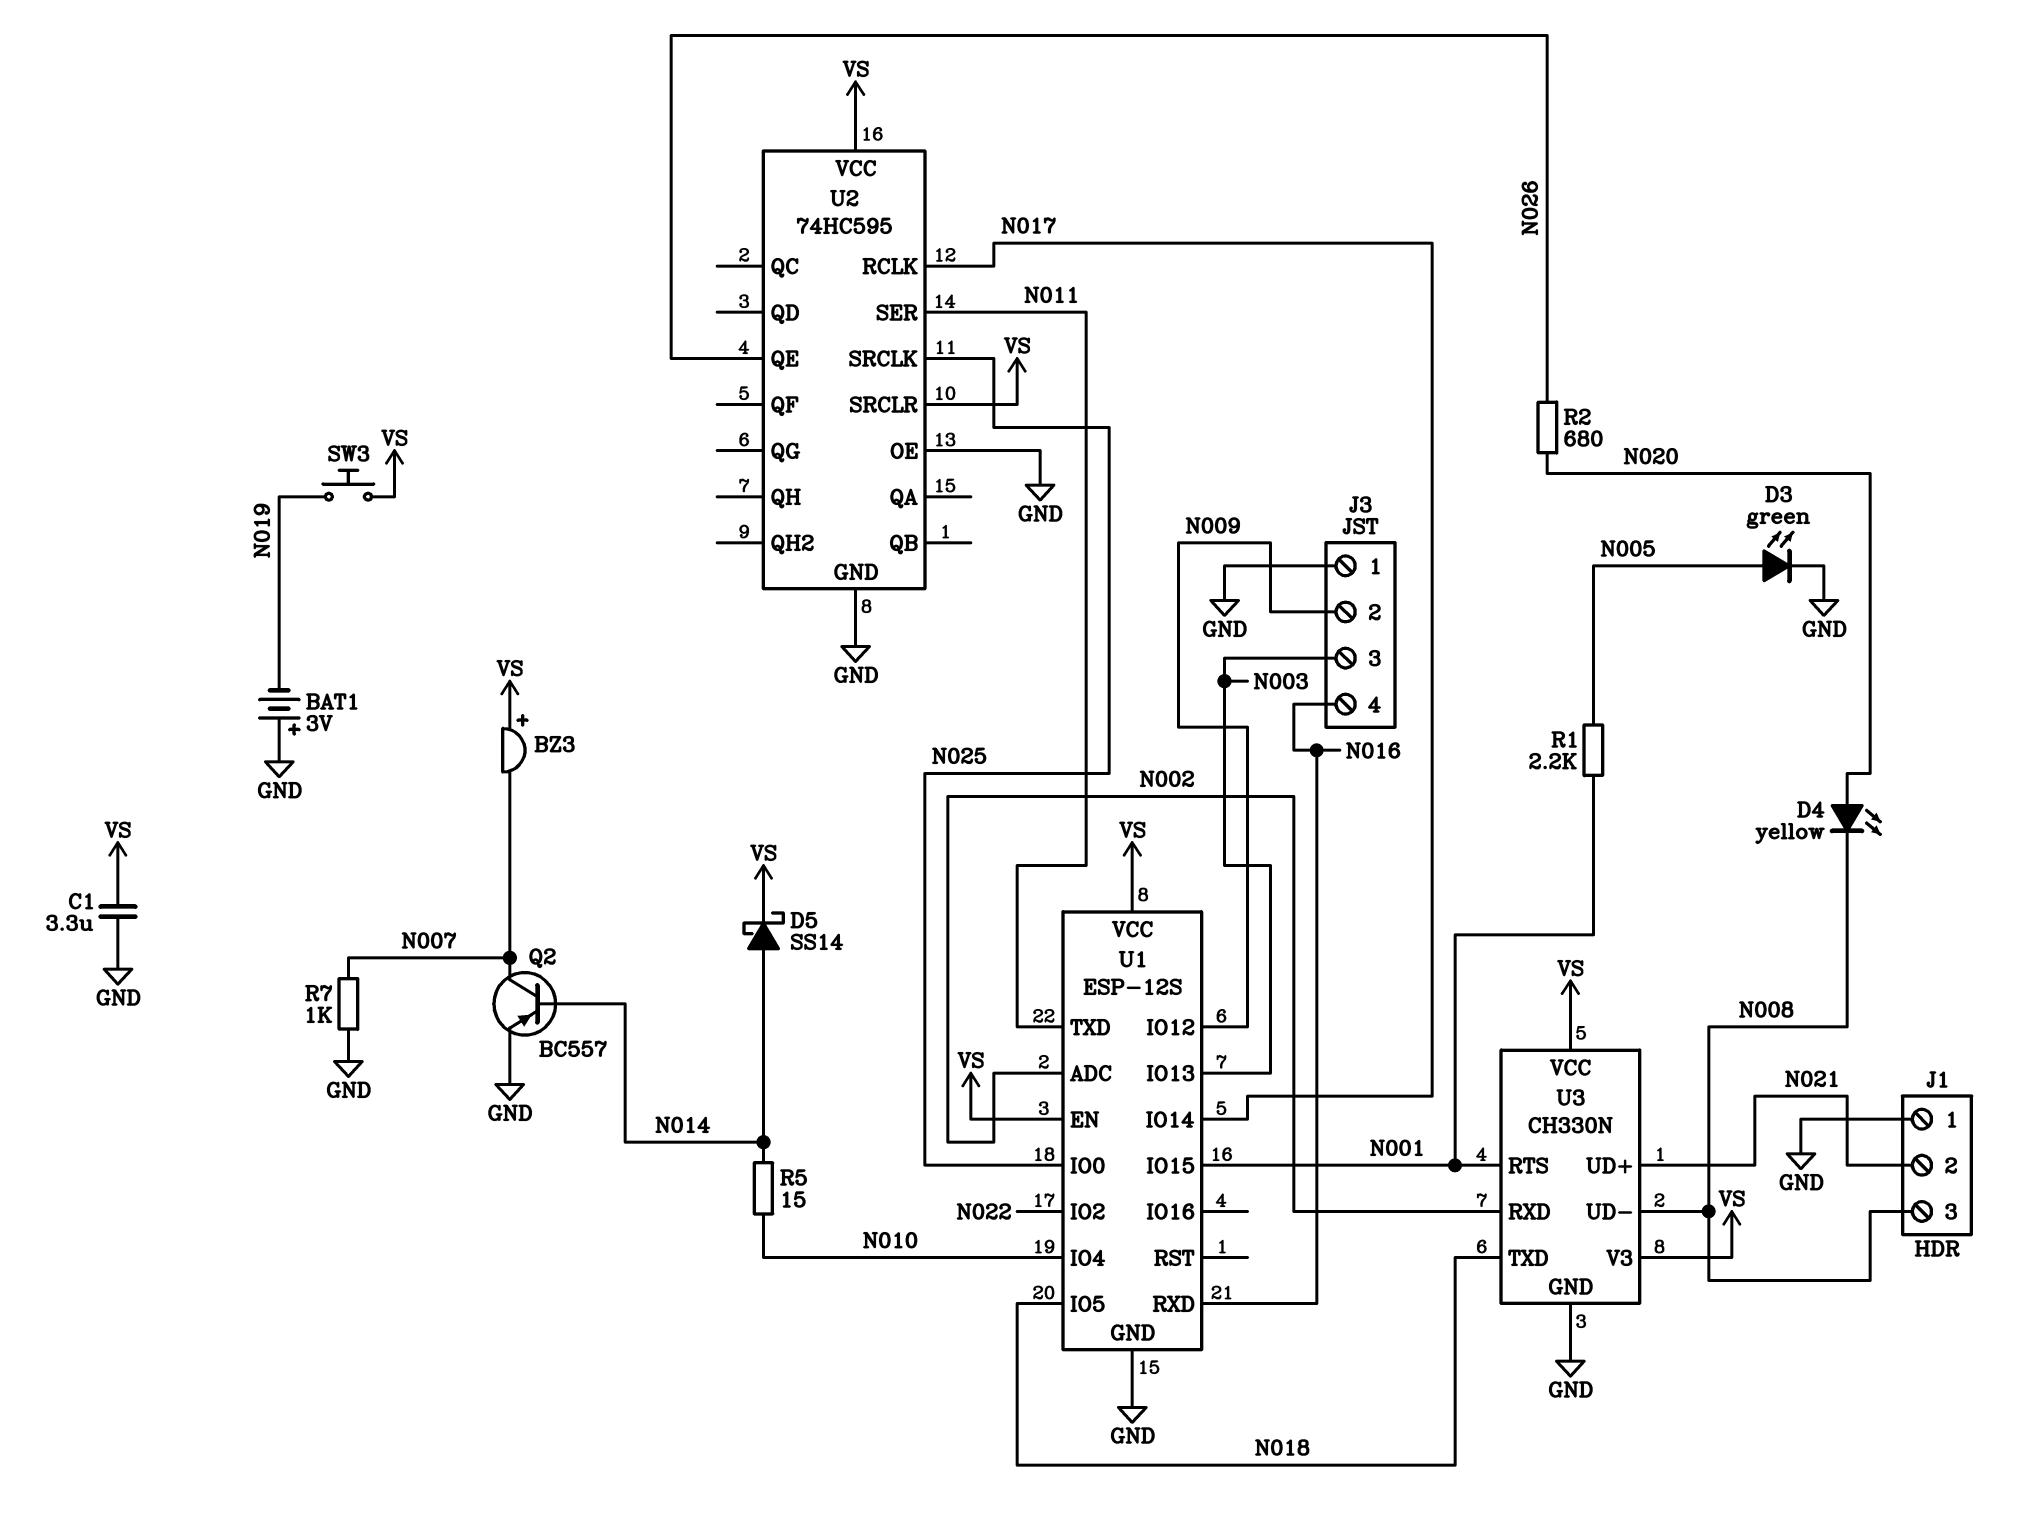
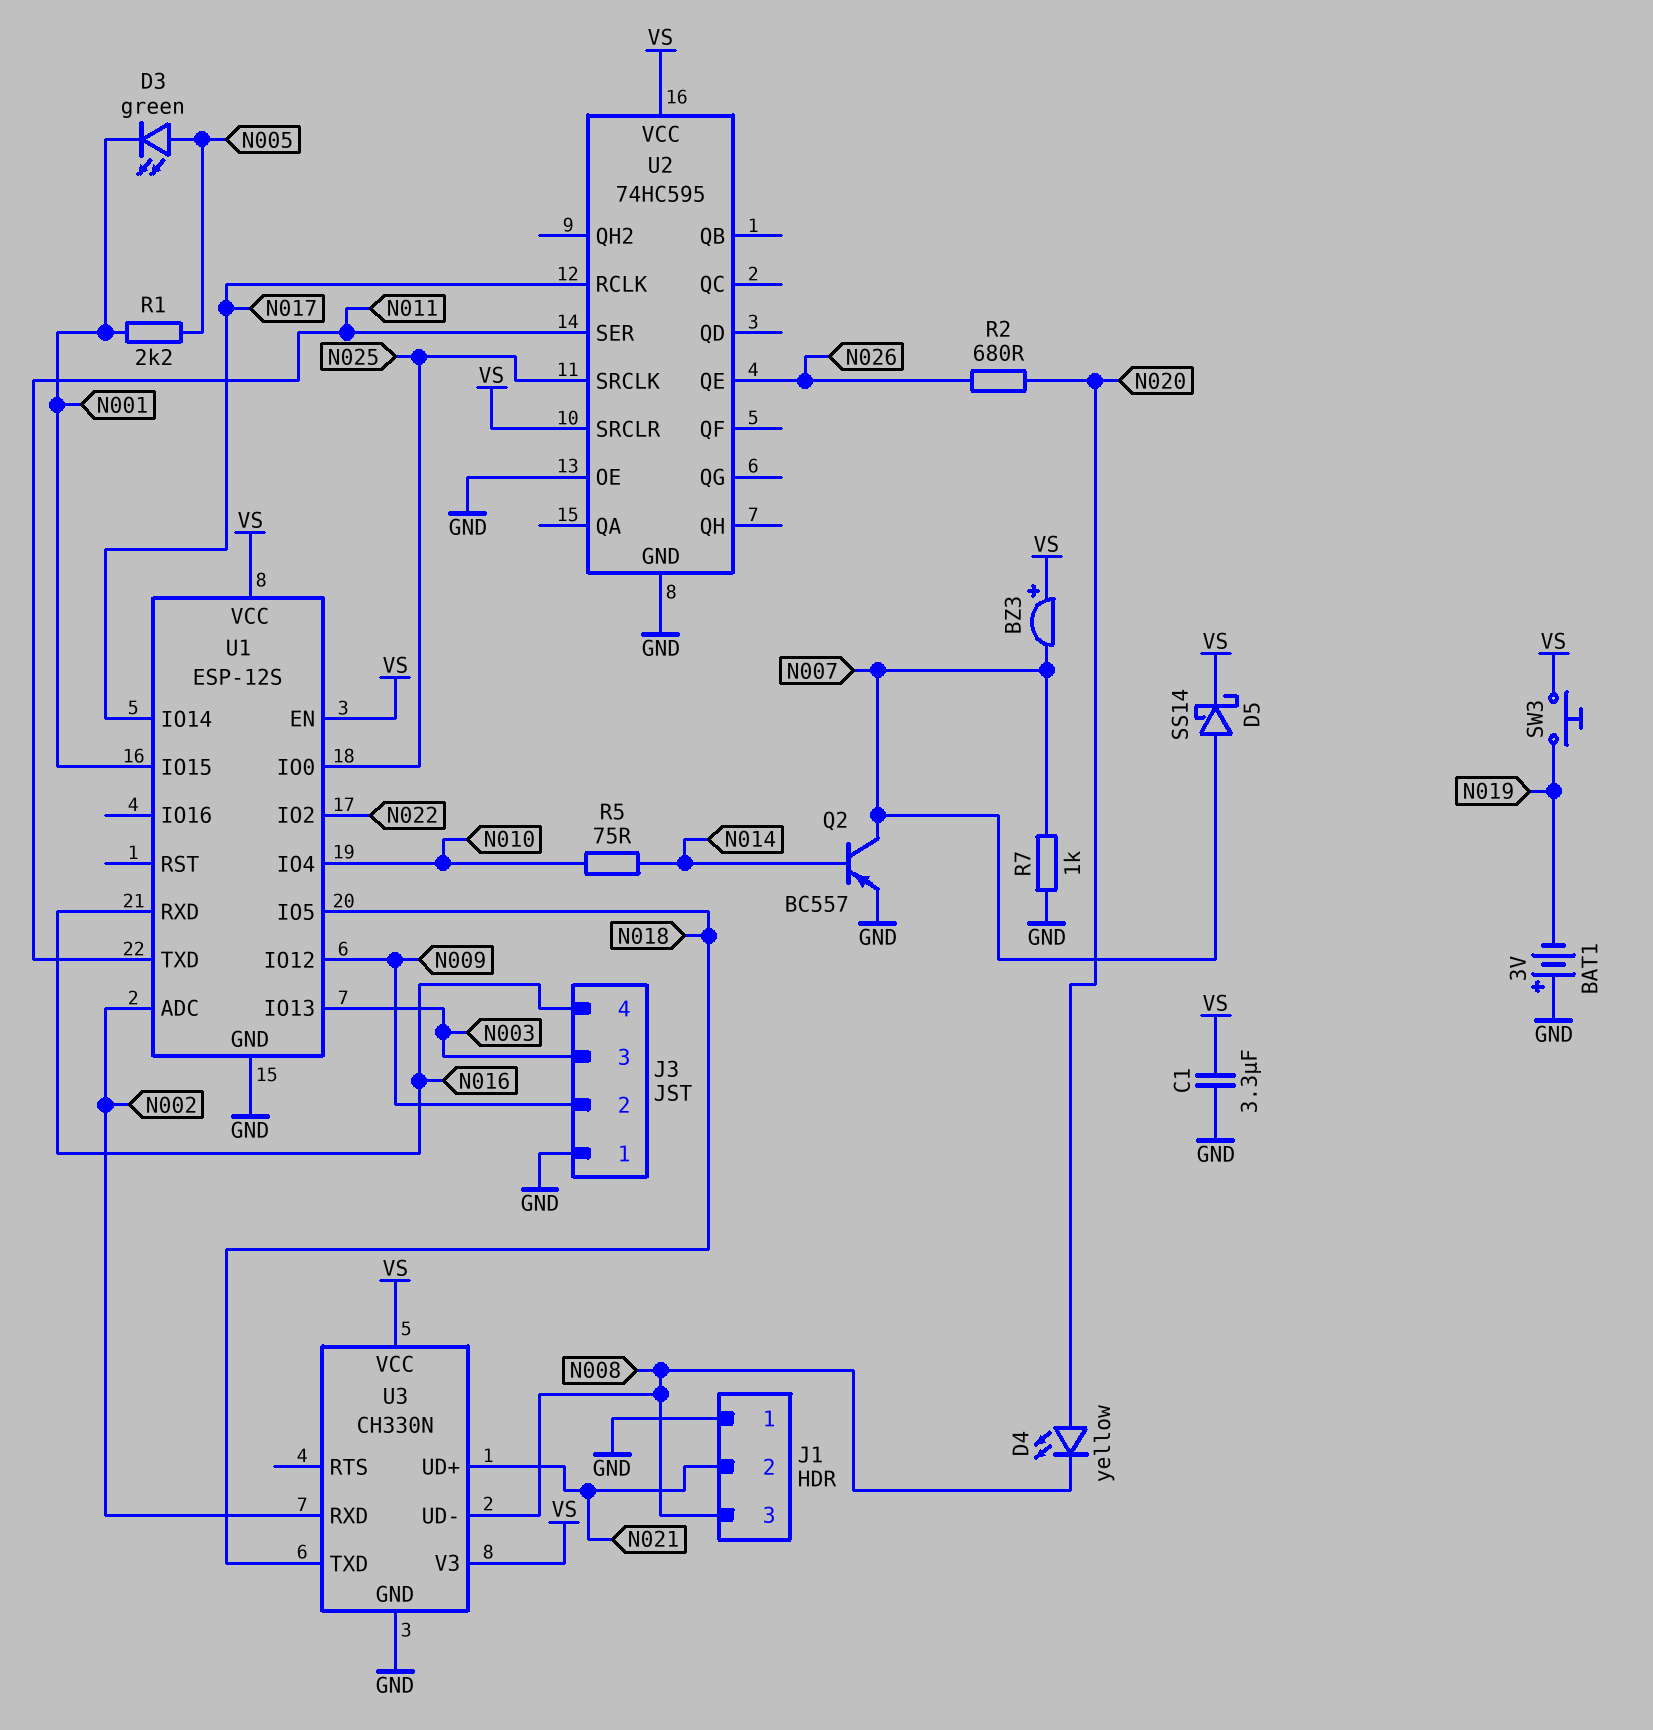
D3: LED green (A N005, K GND) -> LED green (A N005, K N001)
D5: schottky SS14 (A N014, K VS) -> schottky SS14 (A N007, K VS)
R5: 15 (N010, N014) -> 75 (N010, N014)
U3 pin RTS: N001 -> none

